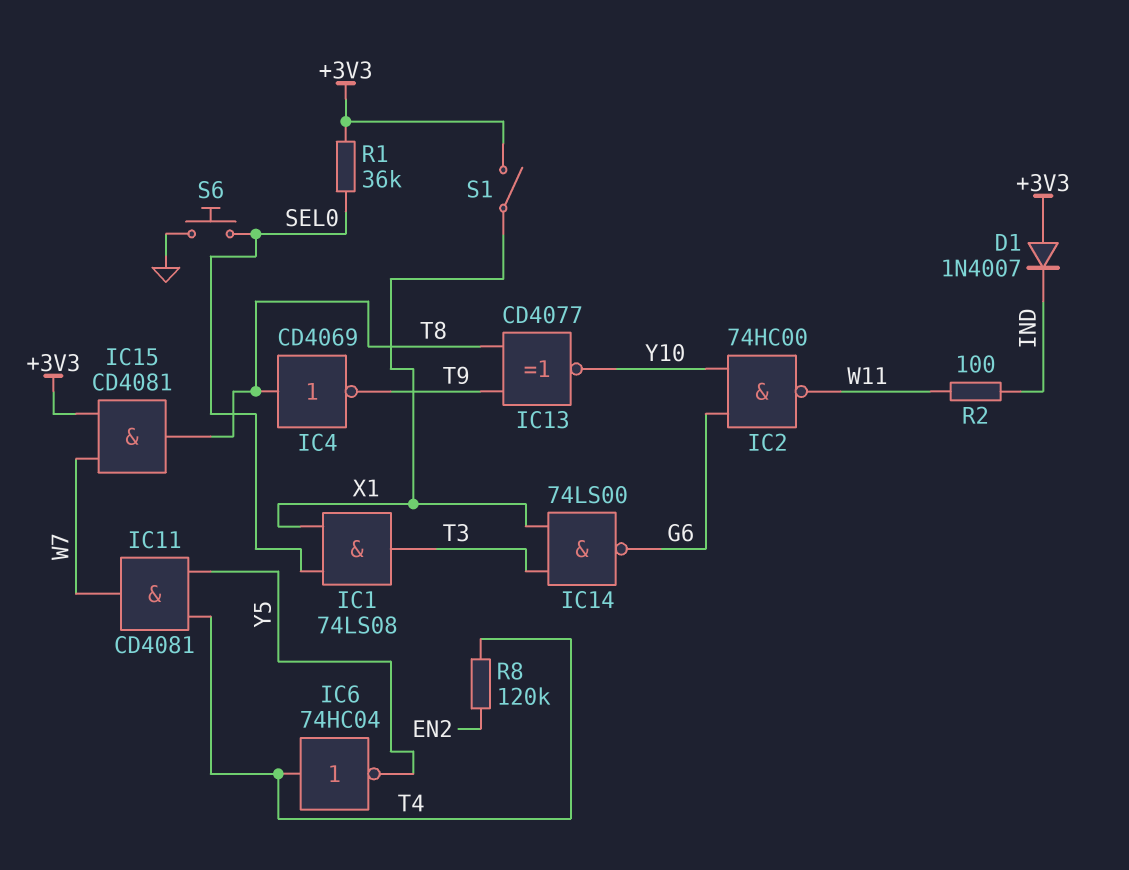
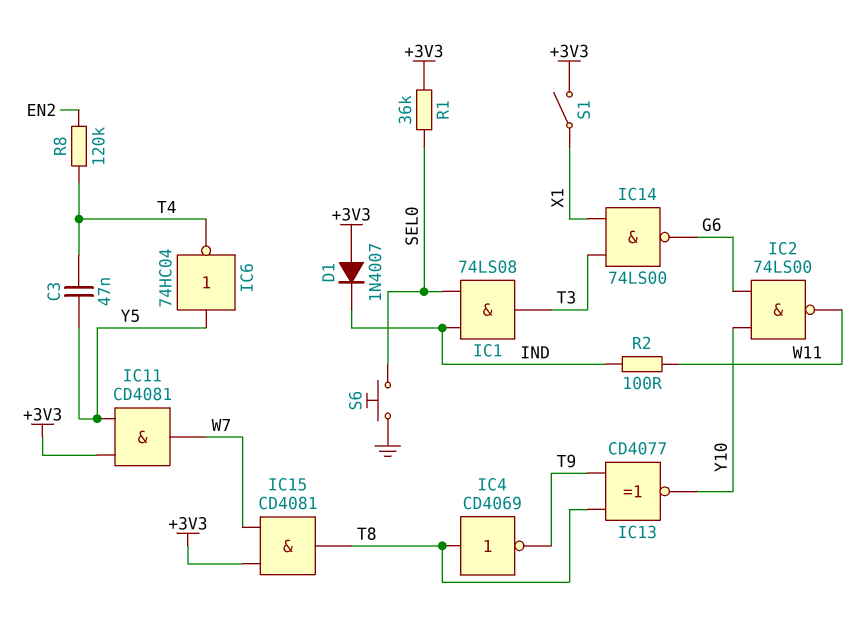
C3: none -> 47nF (T4, Y5)
IC1: AND 74LS08 (in SEL0, in X1, out T3) -> AND 74LS08 (in IND, in SEL0, out T3)
IC2: NAND 74HC00 (in G6, in Y10, out W11) -> NAND 74LS00 (in G6, in Y10, out W11)
IC6: NOT 74HC04 (in T4, out Y5) -> NOT 74HC04 (in Y5, out T4)
IC11: AND CD4081 (in T4, in Y5, out W7) -> AND CD4081 (in +3V3, in Y5, out W7)

